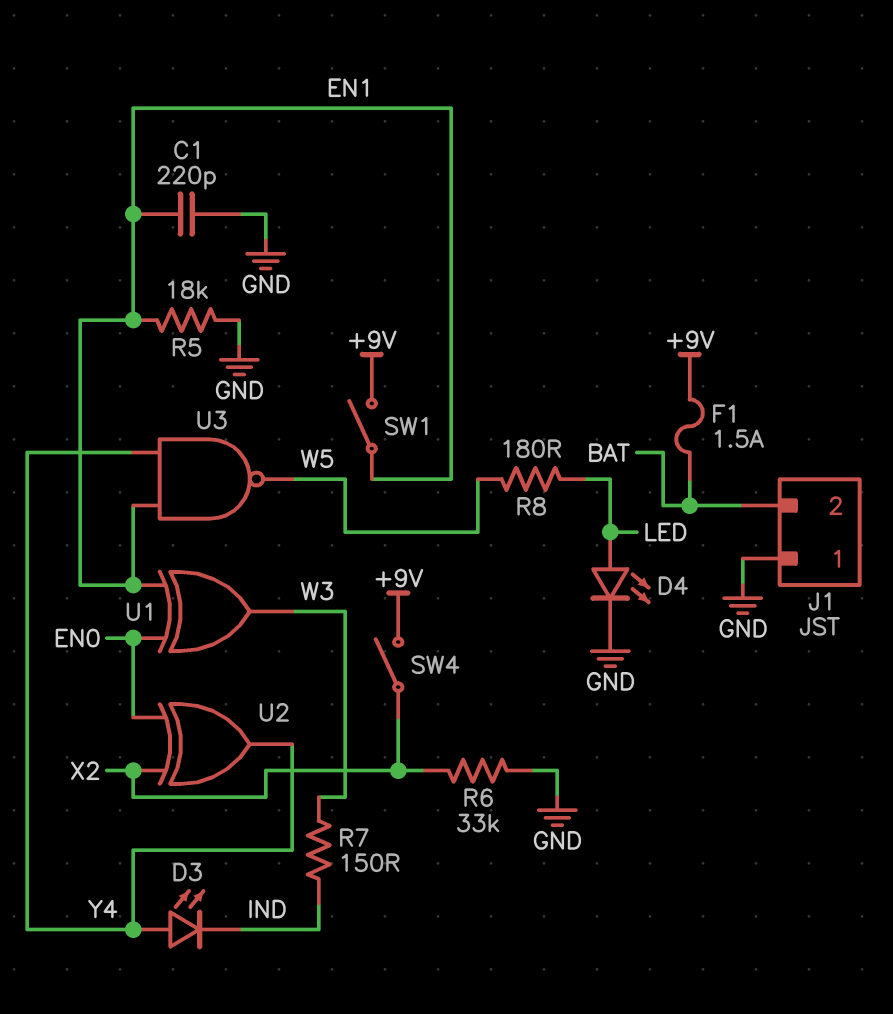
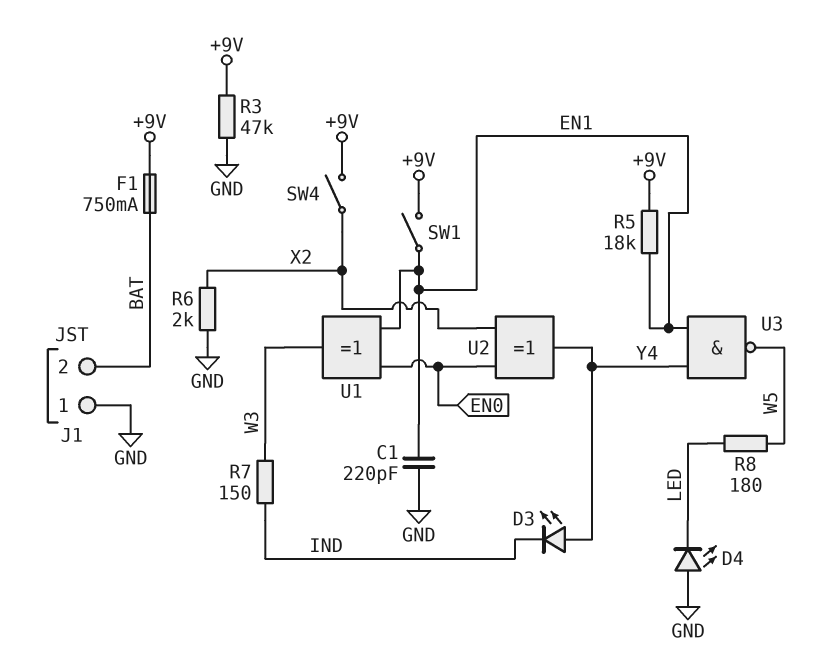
D4: LED (A LED, K GND) -> LED (A GND, K LED)
F1: 1.5A (+9V, BAT) -> 750mA (+9V, BAT)
R3: none -> 47k (+9V, GND)
R5: 18k (EN1, GND) -> 18k (+9V, EN1)
R6: 33k (GND, X2) -> 2k (GND, X2)

